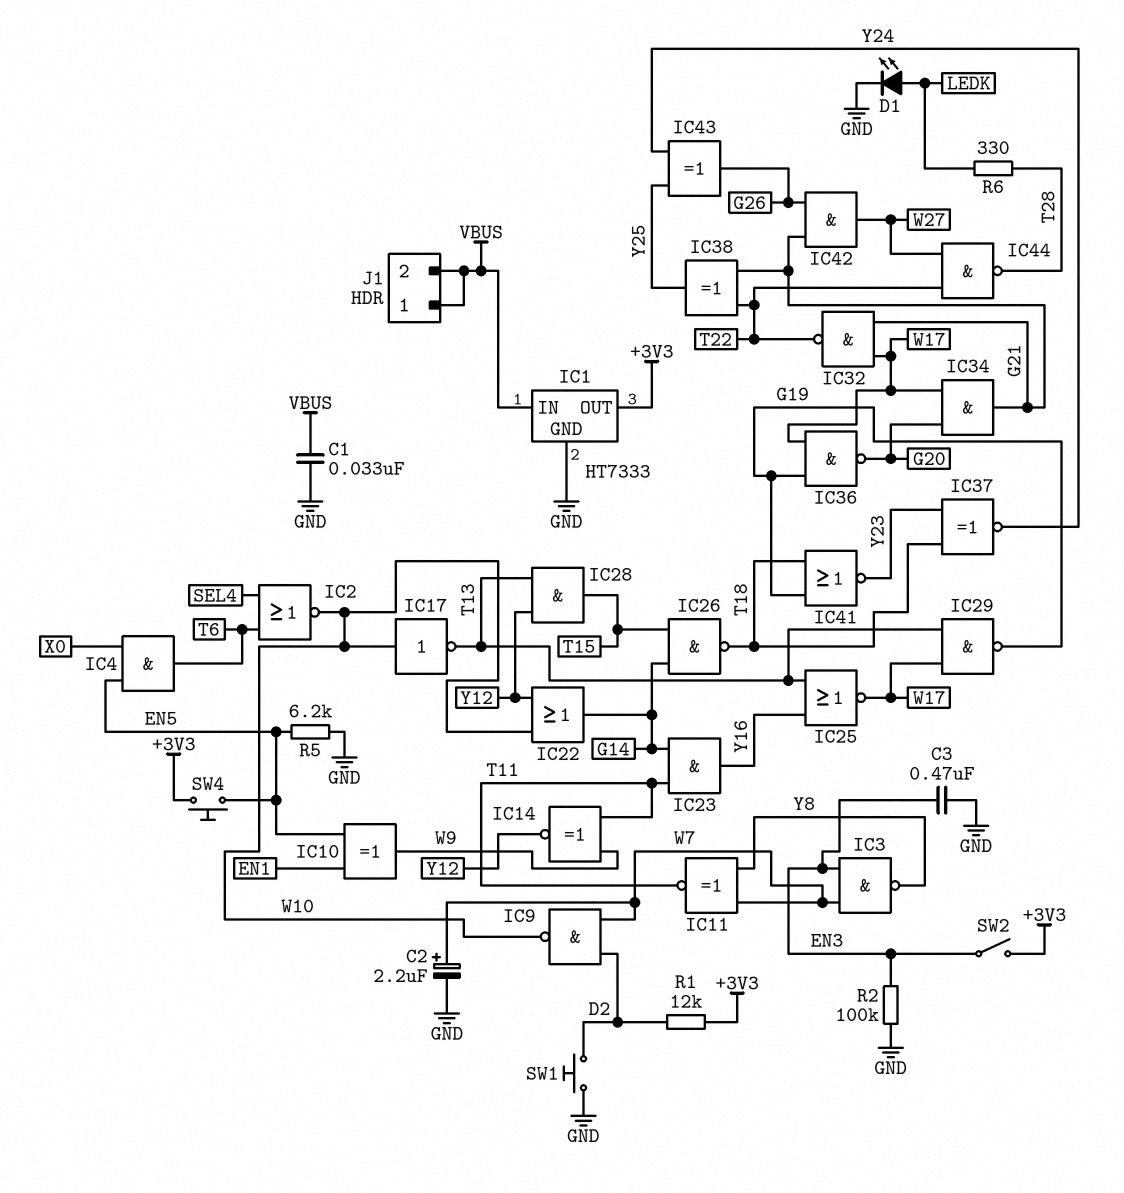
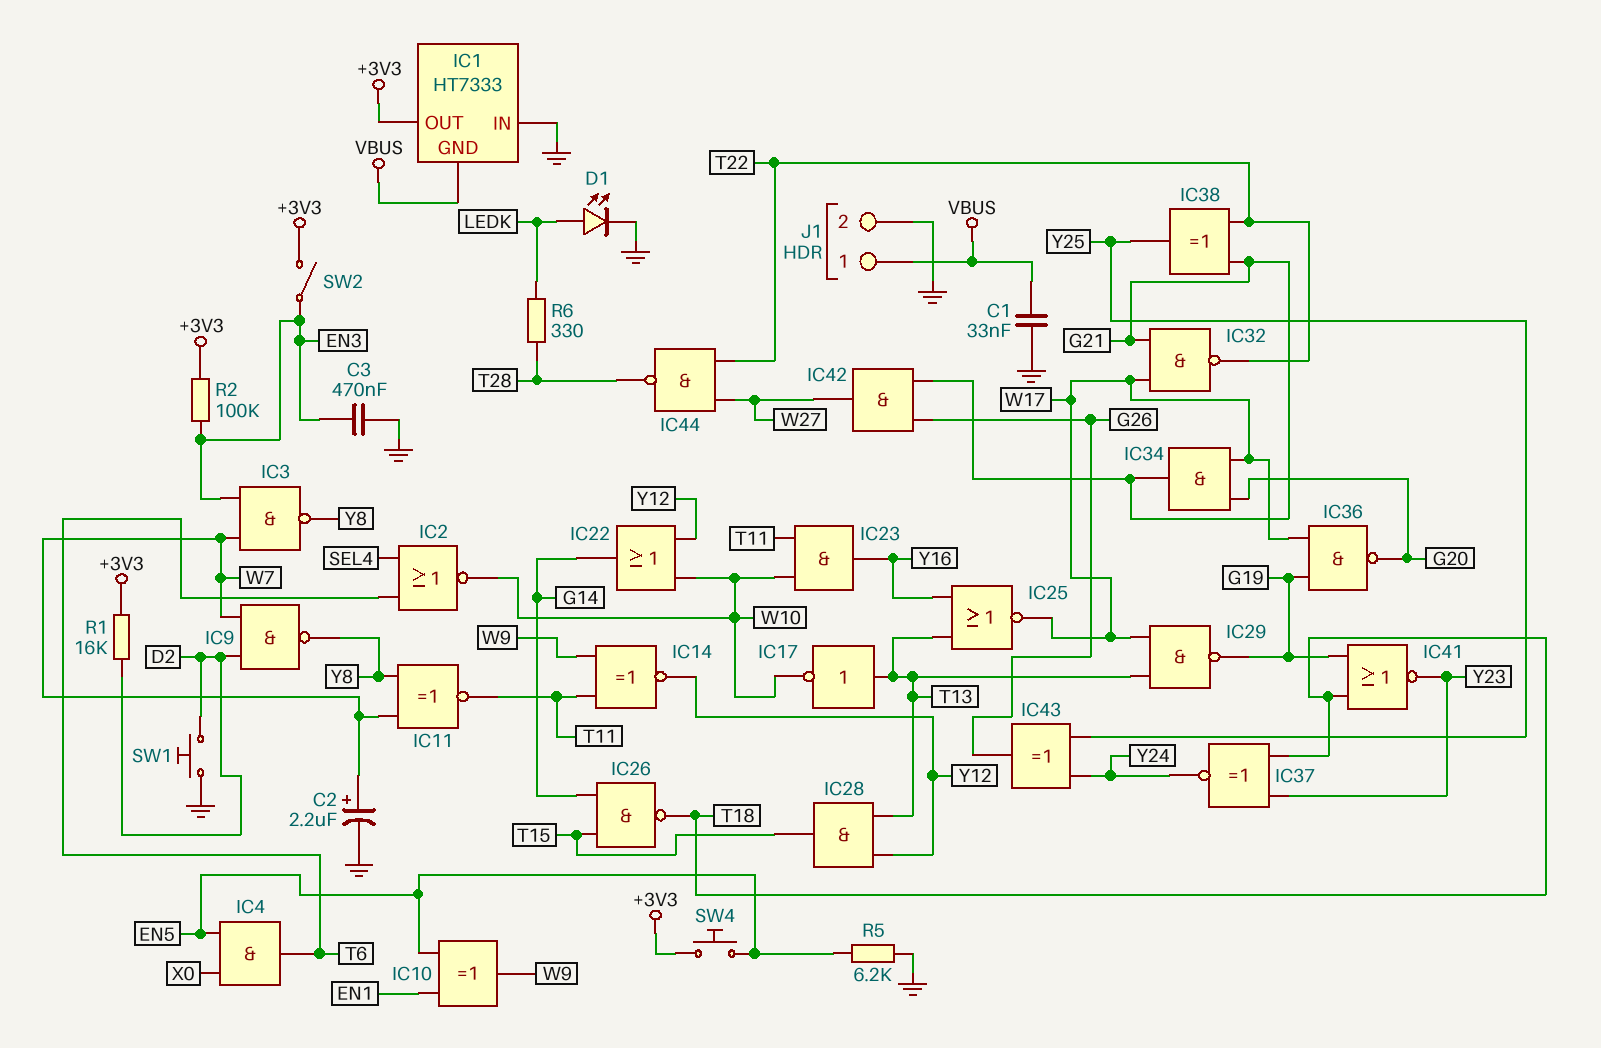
IC1 pin GND: GND -> VBUS
IC1 pin IN: VBUS -> GND
IC9: NAND (in D2, in W7, out W10) -> NAND (in D2, in W7, out Y8)
IC17: NOT (in W10, out T13) -> NOT (in T13, out W10)
IC23: AND (in G14, in T11, out Y16) -> AND (in T11, in W10, out Y16)
J1 pin 2: VBUS -> GND
R1: 12k (+3V3, D2) -> 16k (+3V3, D2)
R2: 100k (EN3, GND) -> 100k (+3V3, EN3)

